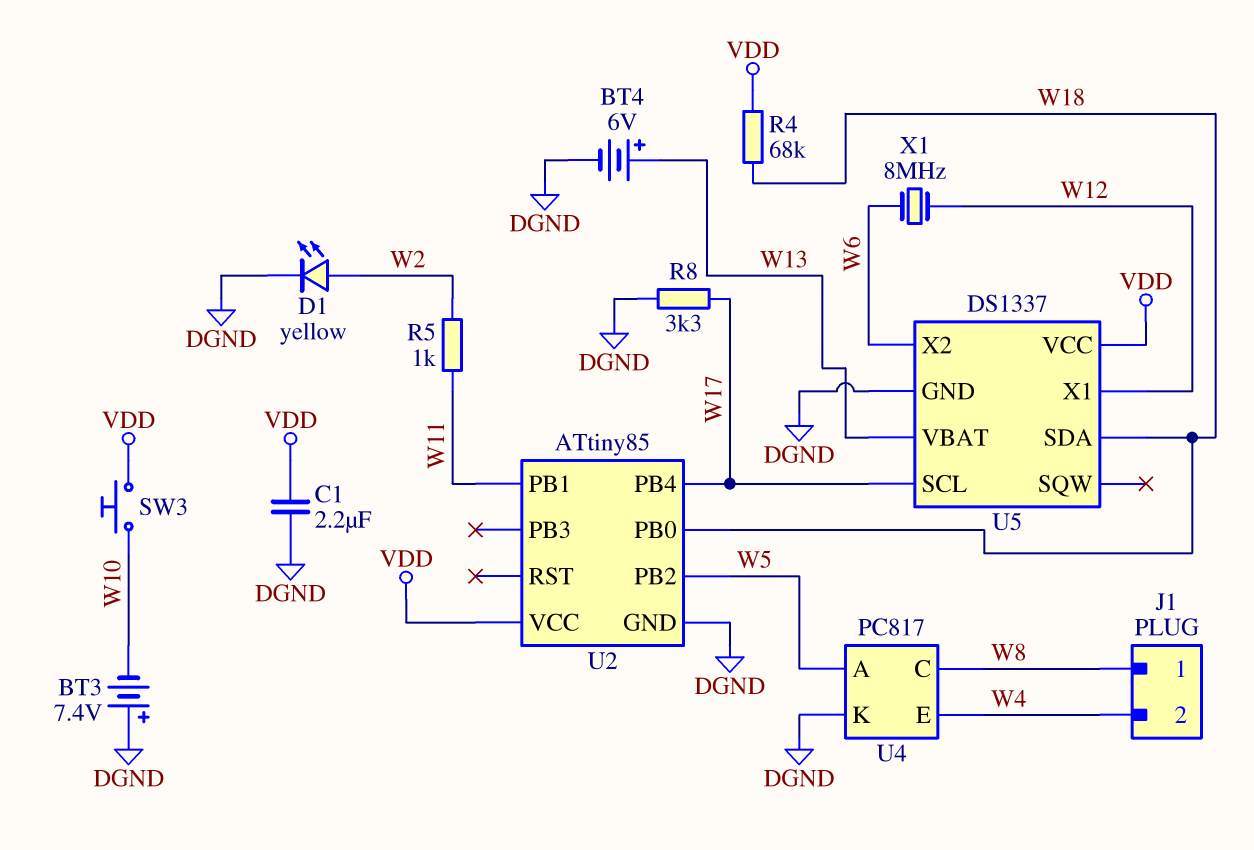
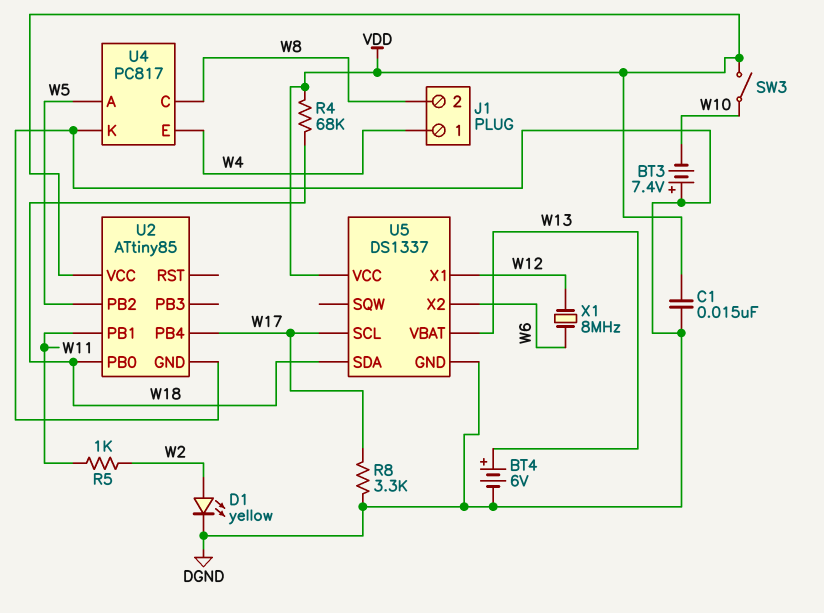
C1: 2.2uF (DGND, VDD) -> 15nF (DGND, VDD)
J1 pin 1: W8 -> W4
J1 pin 2: W4 -> W8
SW3: button (VDD, W10) -> switch (VDD, W10)

